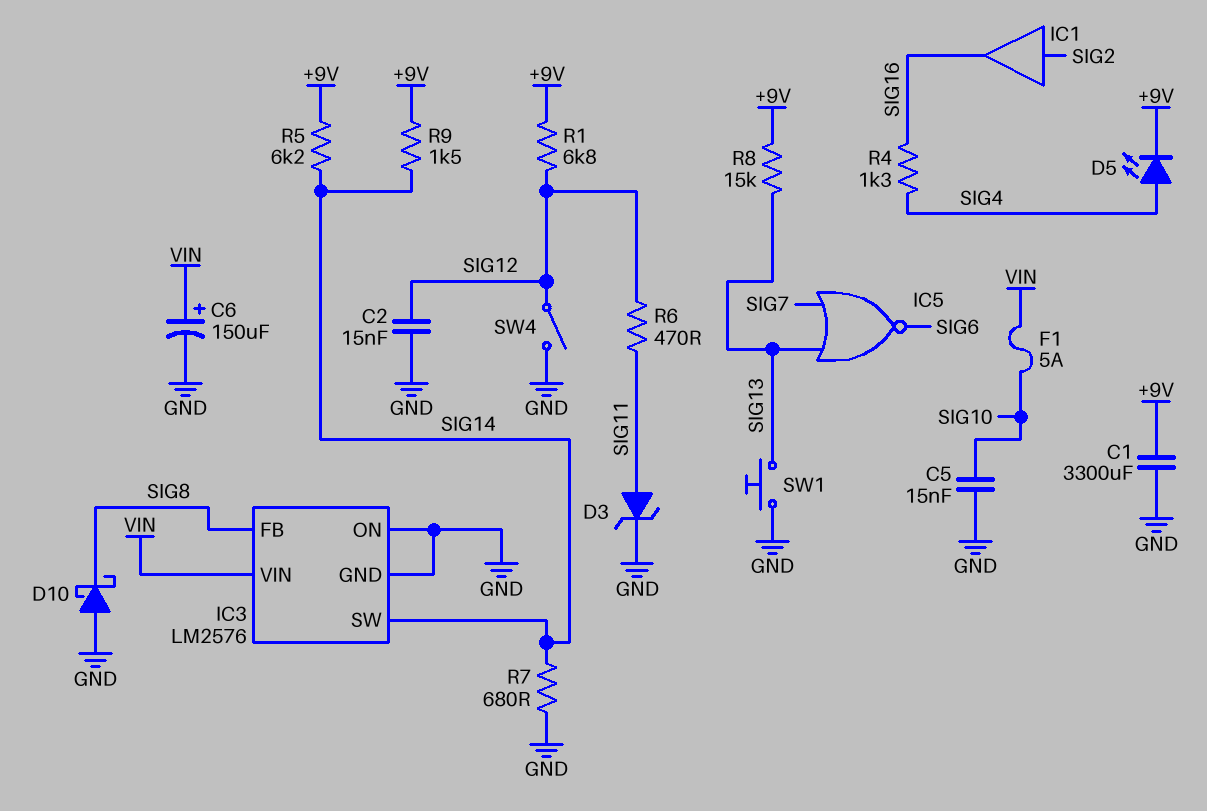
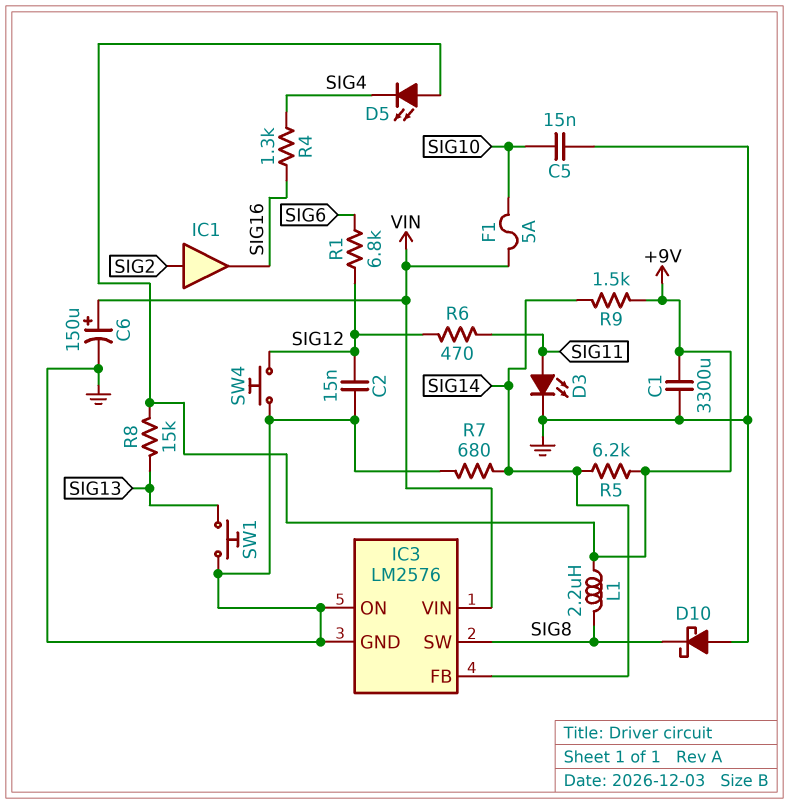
D3: zener (A SIG11, K GND) -> LED (A SIG11, K GND)
D5: LED (A SIG4, K +9V) -> LED (A +9V, K SIG4)
IC3 pin FB: SIG8 -> SIG14
IC3 pin SW: SIG14 -> SIG8
IC5: NOR (in SIG7, in SIG13, out SIG6) -> none
L1: none -> 2.2uH (+9V, SIG8)
R1: 6.8k (+9V, SIG12) -> 6.8k (SIG6, SIG12)
SW4: switch (GND, SIG12) -> button (GND, SIG12)

